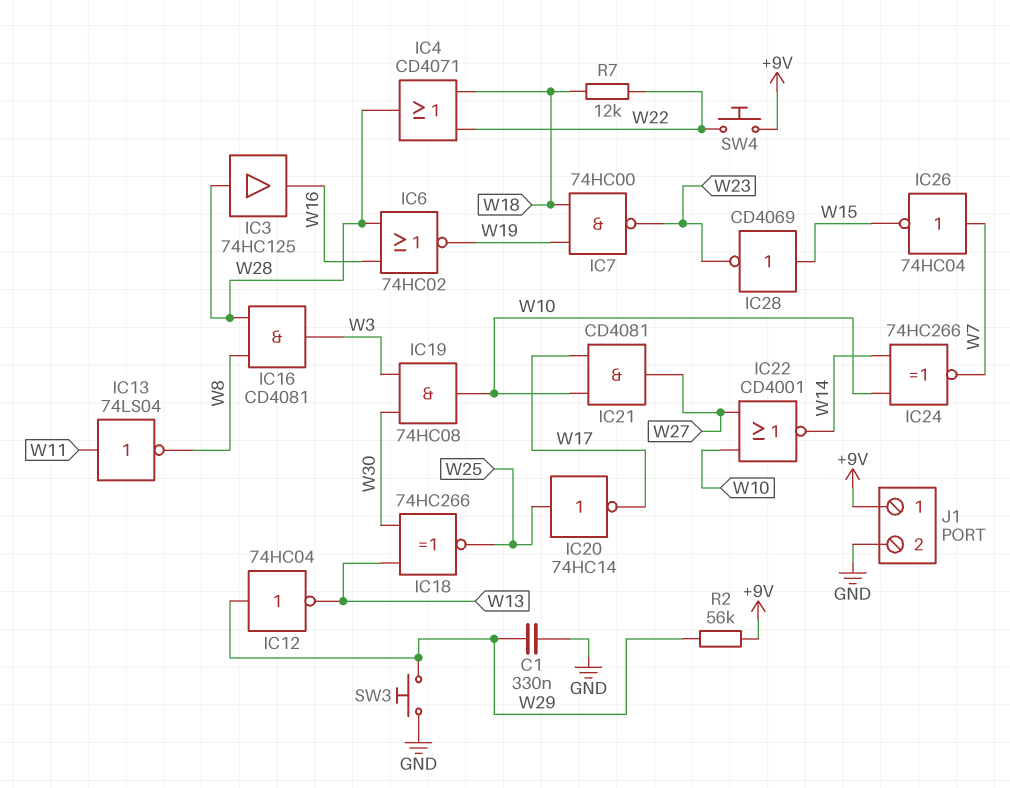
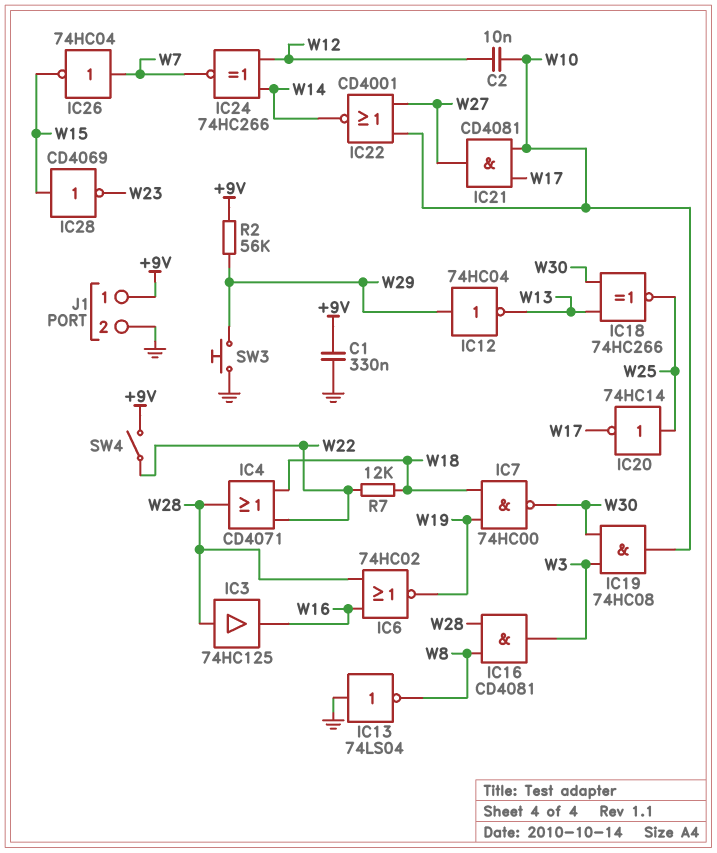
C1: 330nF (GND, W29) -> 330nF (+9V, GND)
C2: none -> 10nF (W10, W12)
IC7: NAND 74HC00 (in W18, in W19, out W23) -> NAND 74HC00 (in W18, in W19, out W30)
IC13: NOT 74LS04 (in W11, out W8) -> NOT 74LS04 (in GND, out W8)
IC24: XNOR 74HC266 (in W10, in W14, out W7) -> XNOR 74HC266 (in W12, in W14, out W7)
SW4: button (+9V, W22) -> switch (+9V, W22)

